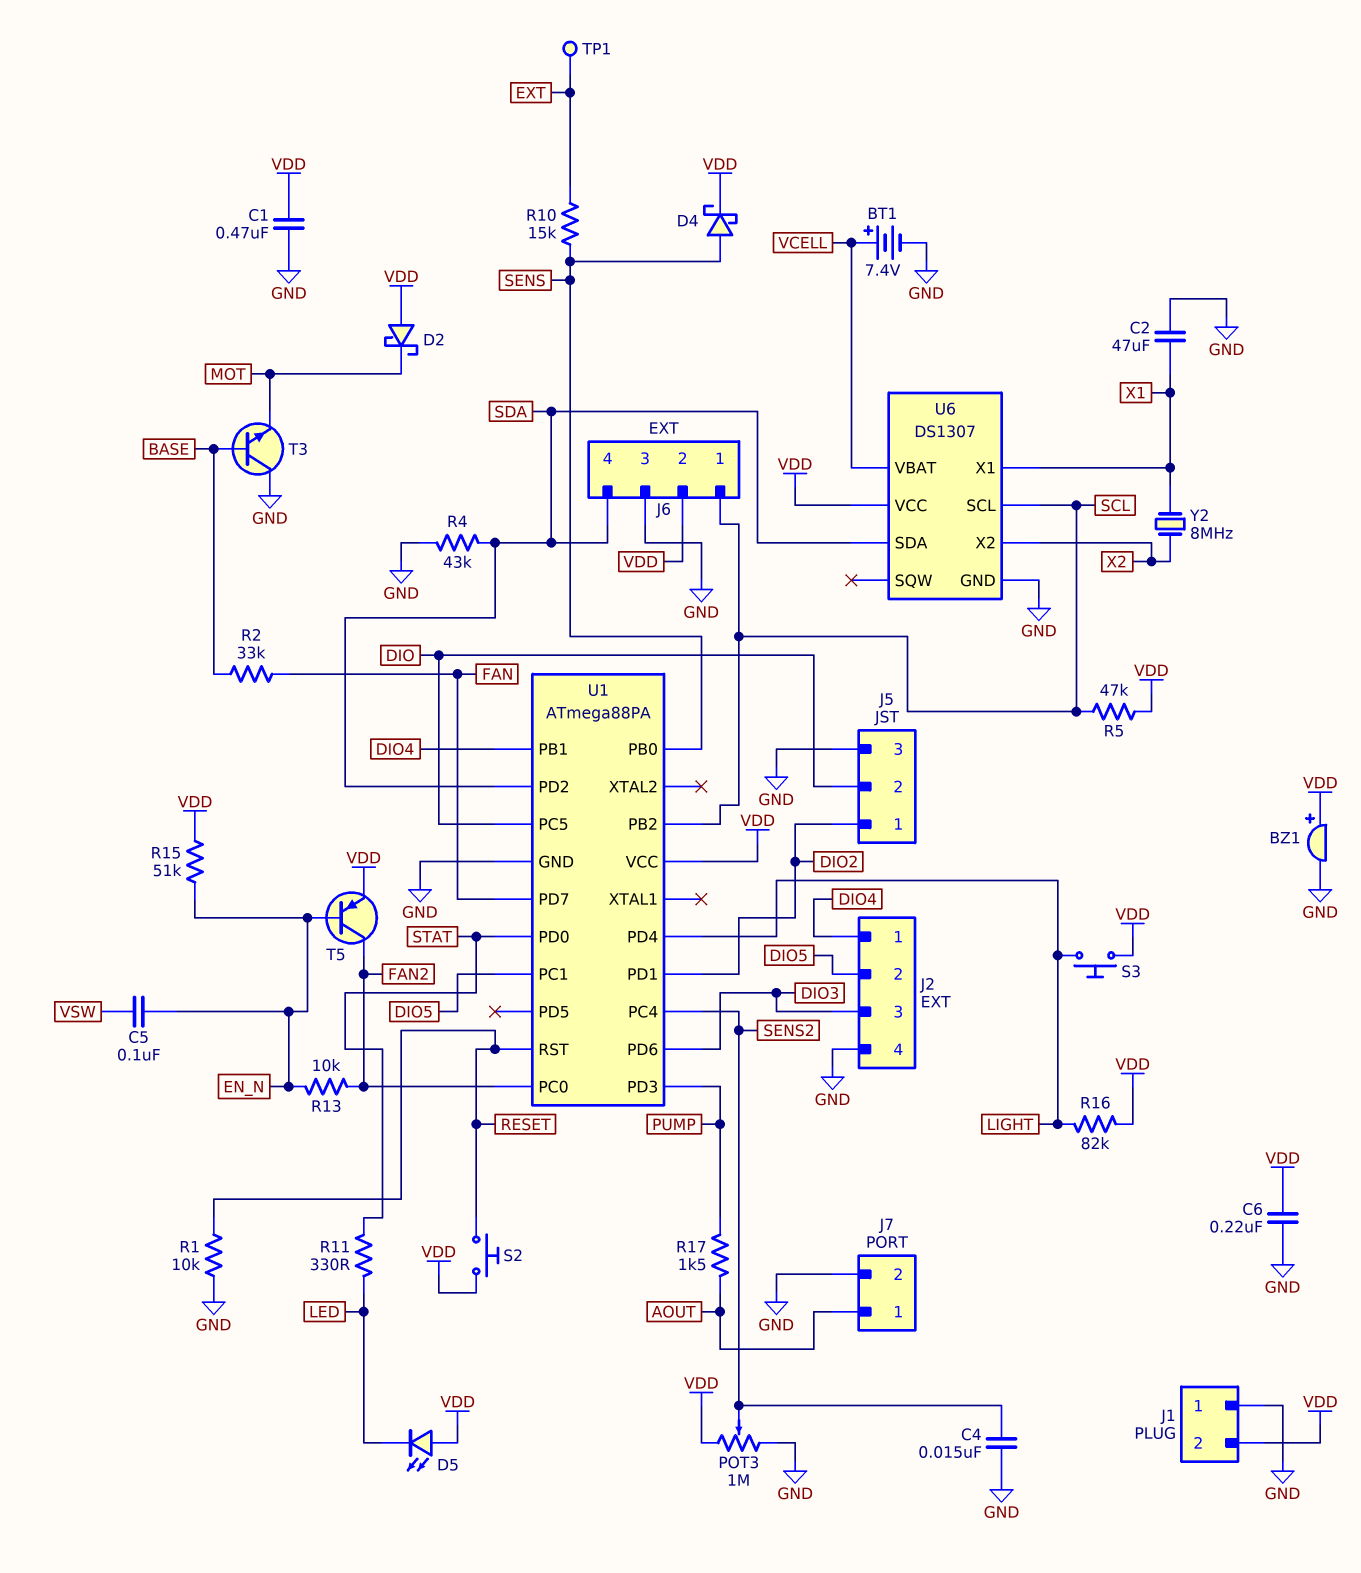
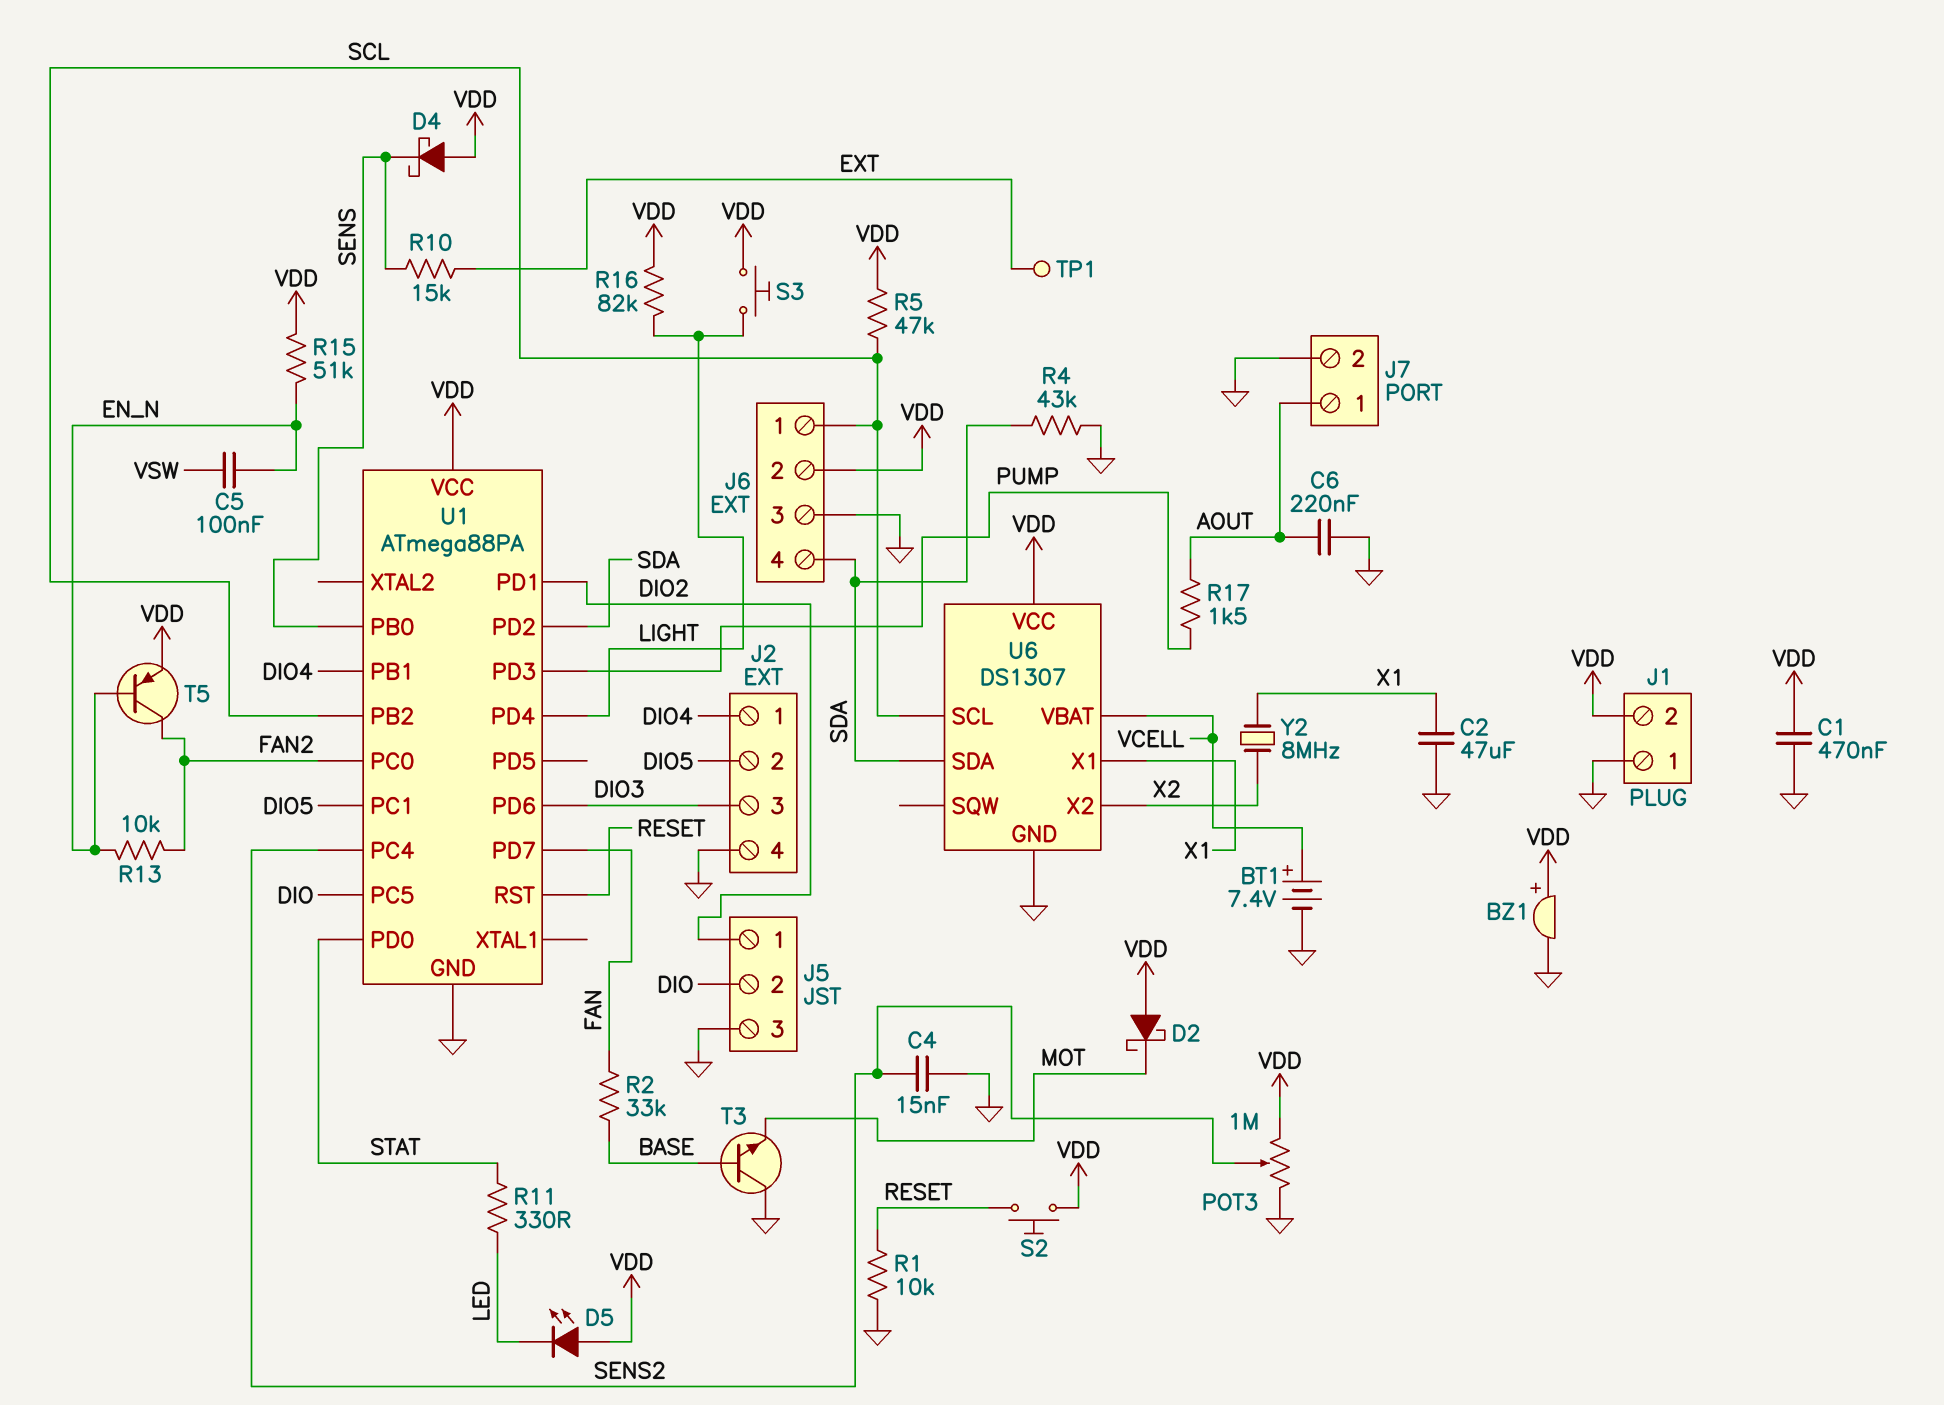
C6: 220nF (GND, VDD) -> 220nF (AOUT, GND)
D4: schottky (A SENS, K VDD) -> schottky (A VDD, K SENS)

